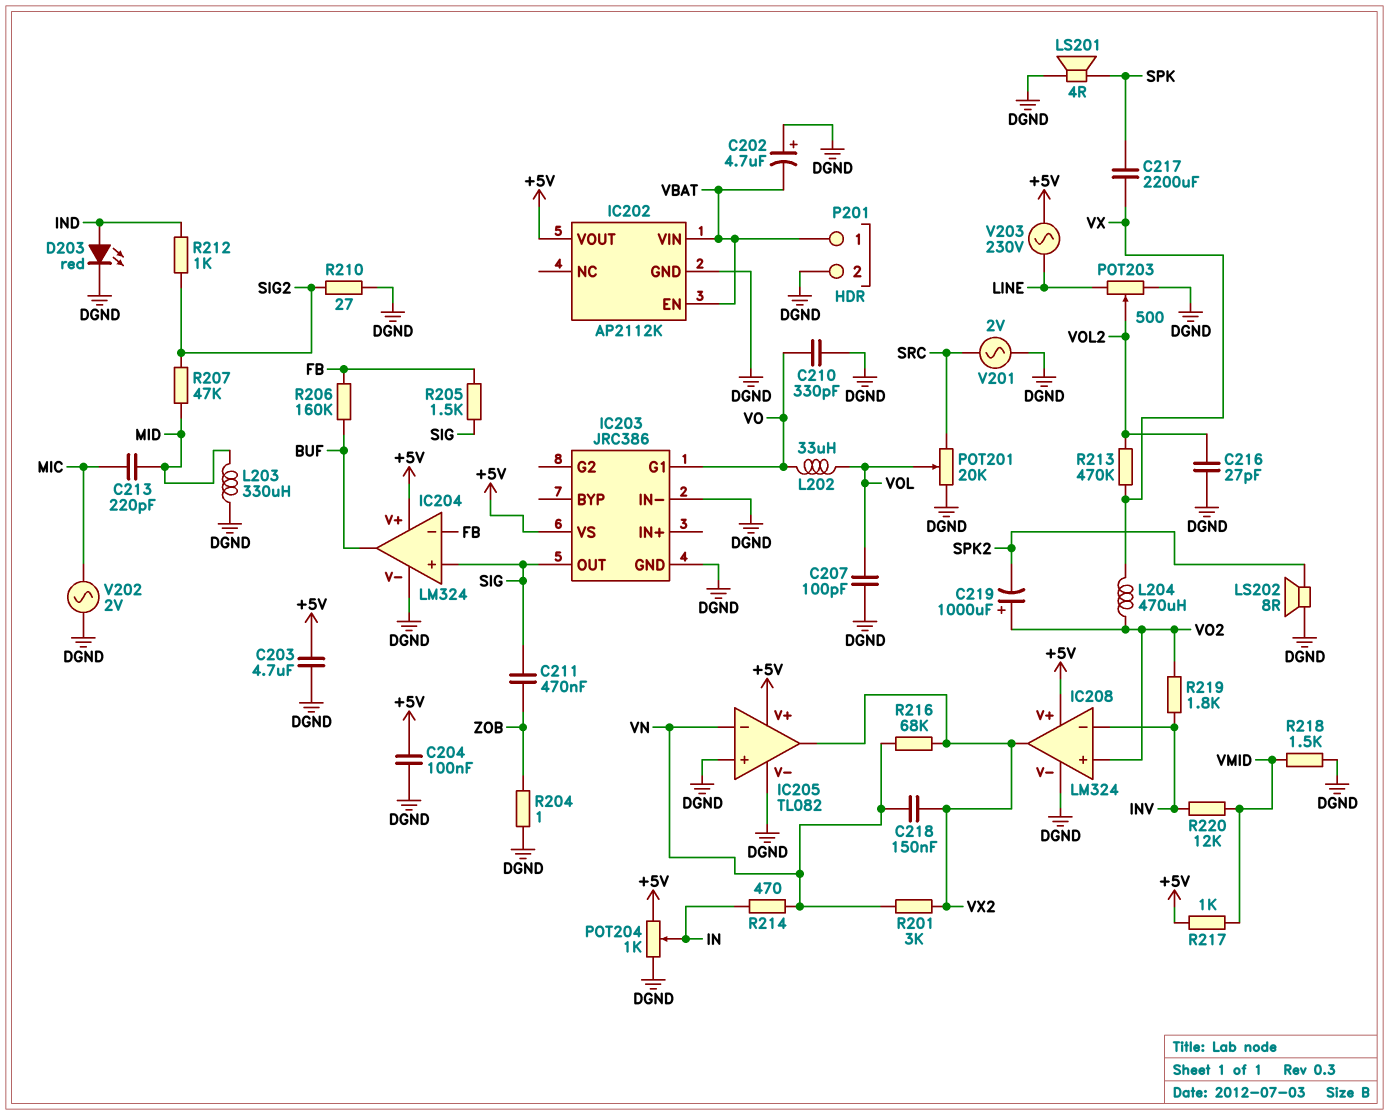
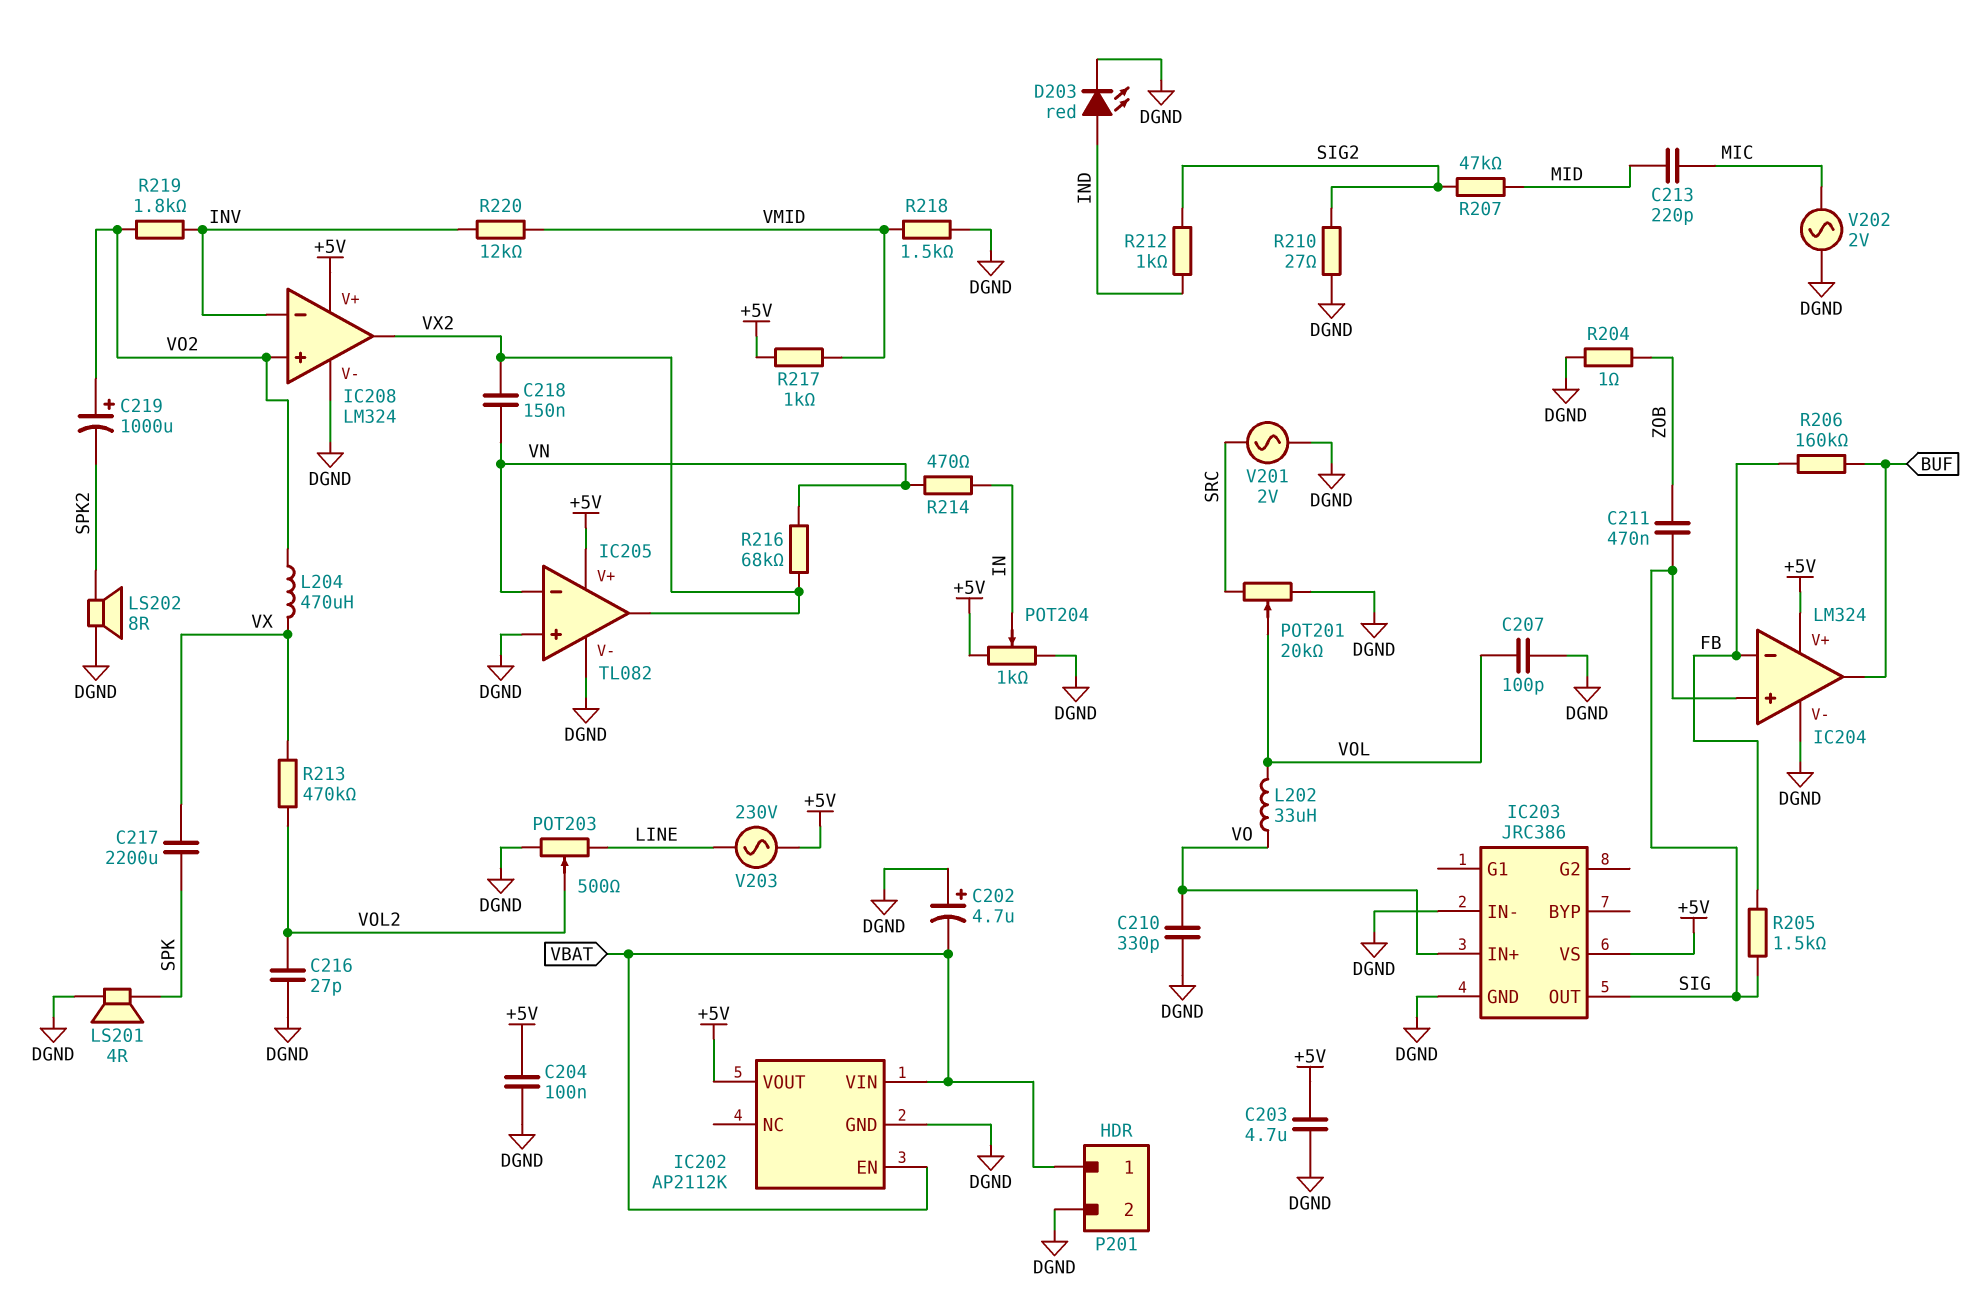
IC203 pin G1: VO -> none
IC203 pin IN+: none -> VO
L203: 330uH (DGND, MID) -> none
R201: 3k (VN, VX2) -> none

